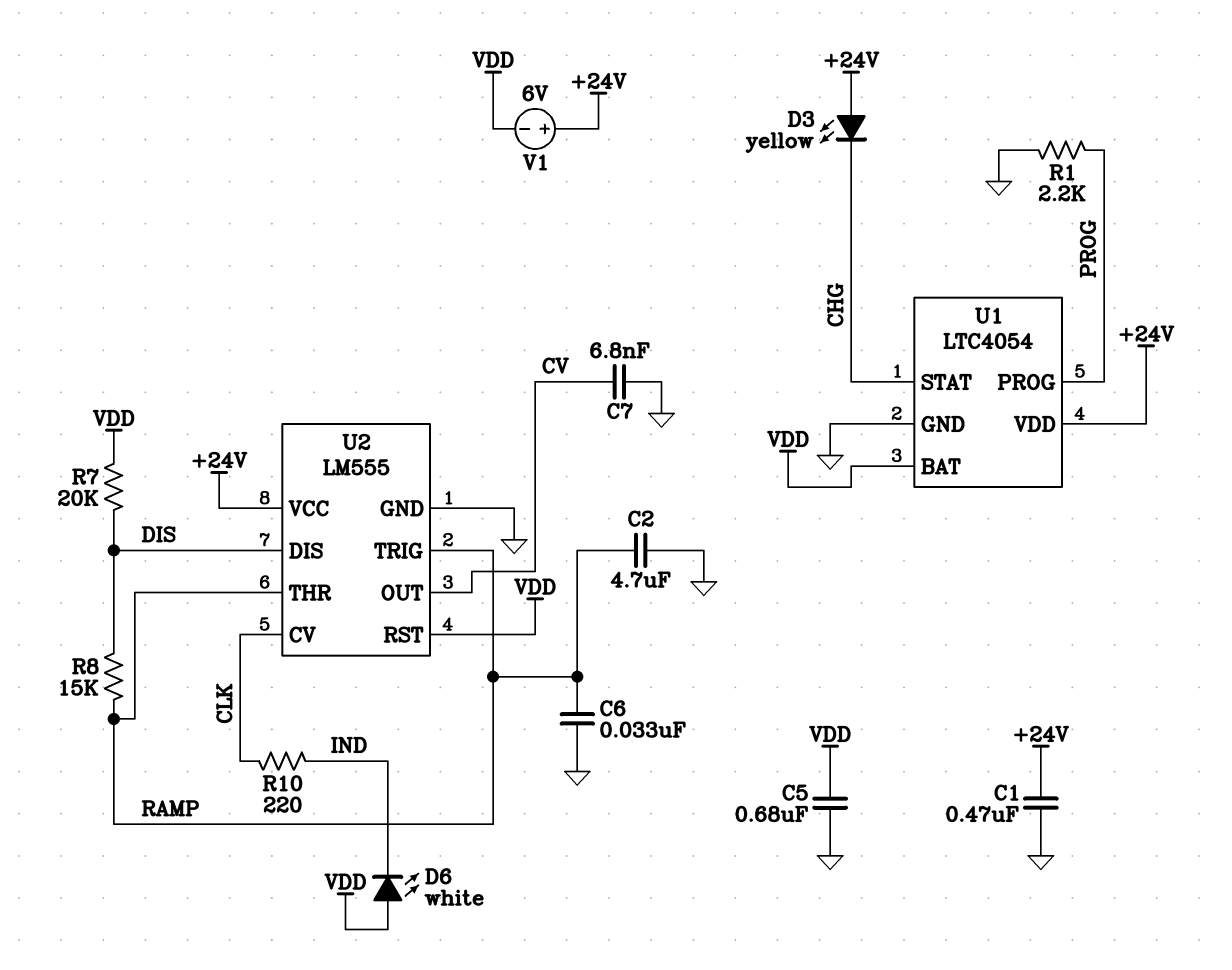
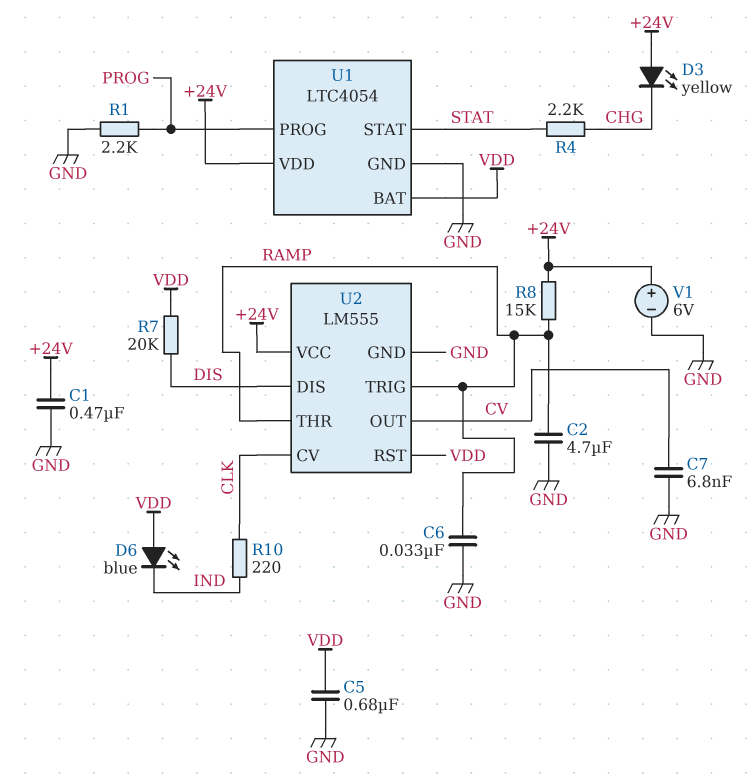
D6: LED white (A VDD, K IND) -> LED blue (A VDD, K IND)
R4: none -> 2.2k (CHG, STAT)
R8: 15k (DIS, RAMP) -> 15k (+24V, RAMP)
U1 pin STAT: CHG -> STAT
V1: 6V (plus +24V, minus VDD) -> 6V (plus +24V, minus GND)

